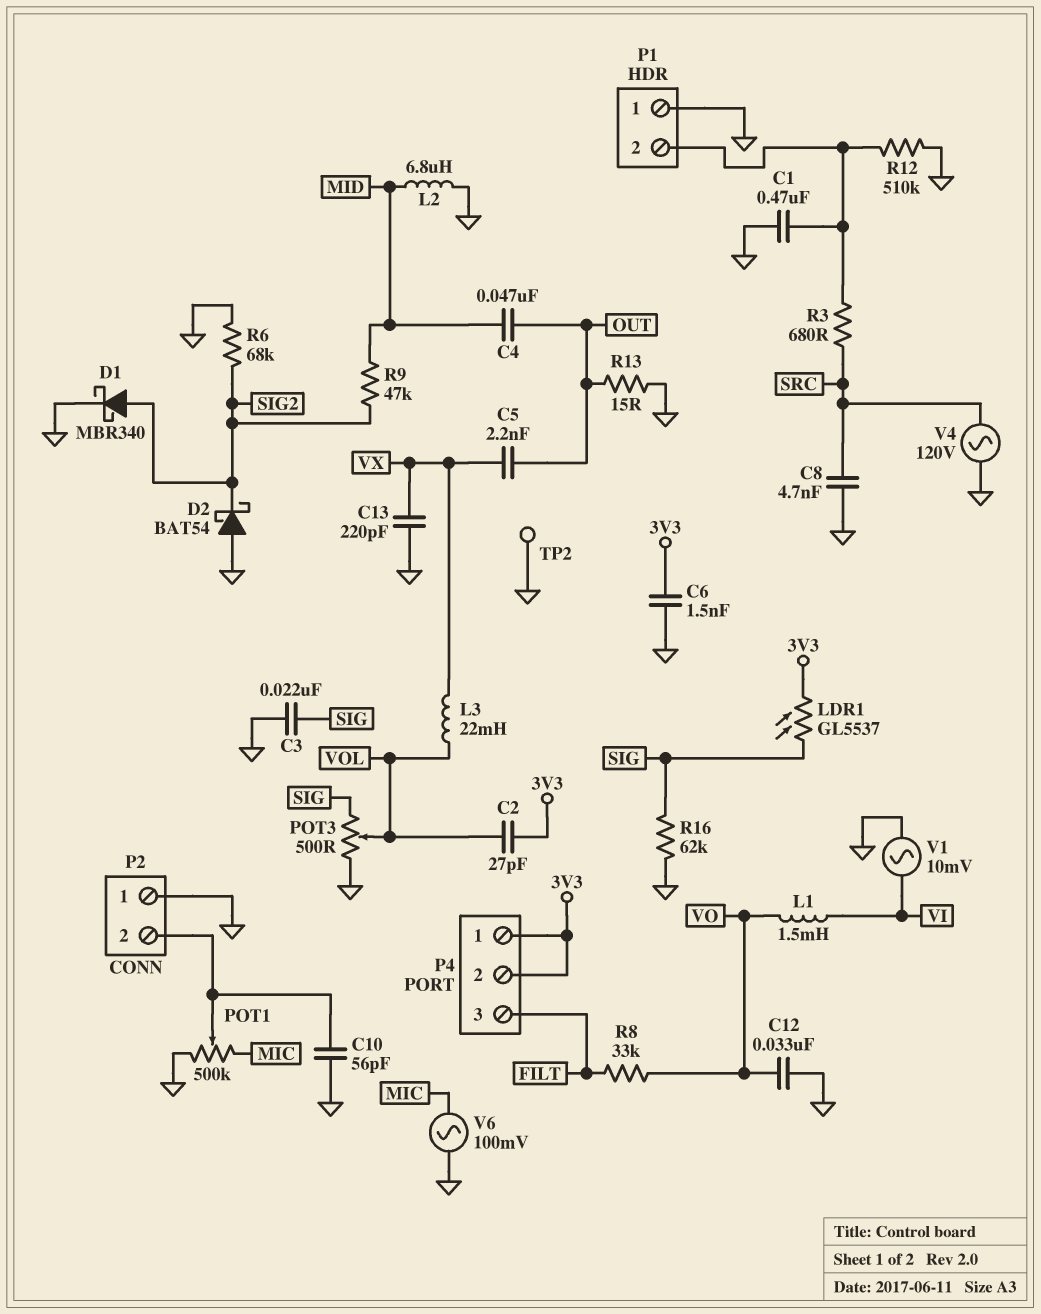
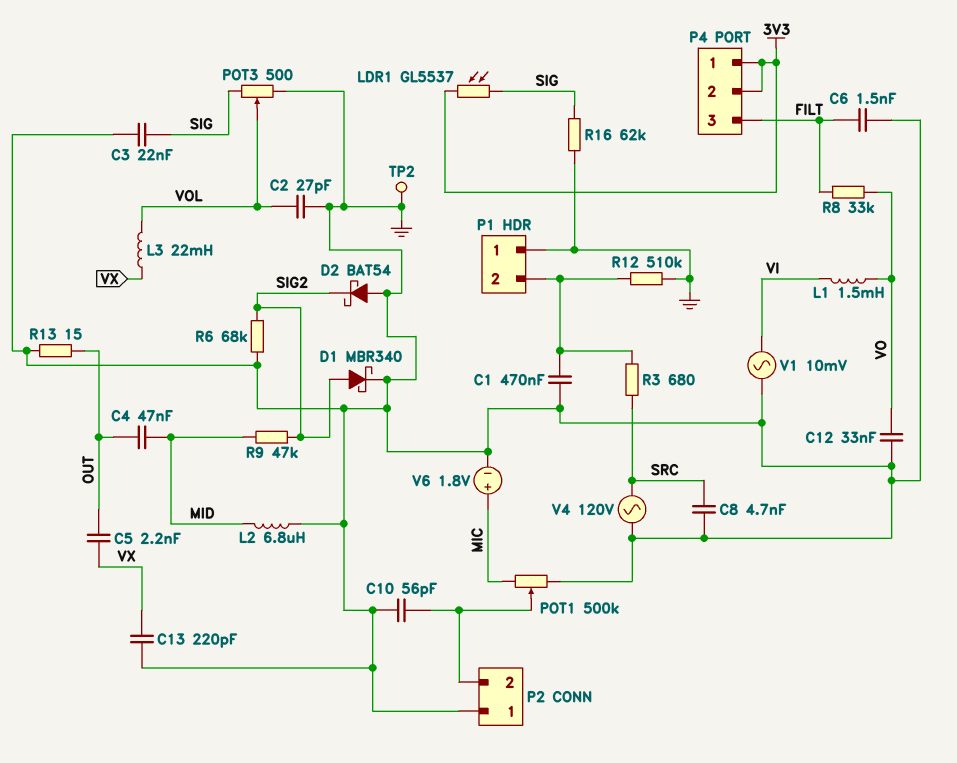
C2: 27pF (3V3, VOL) -> 27pF (GND, VOL)
C6: 1.5nF (3V3, GND) -> 1.5nF (FILT, GND)
V6: AC 100mV (GND, MIC) -> 1.8V (plus MIC, minus GND)

